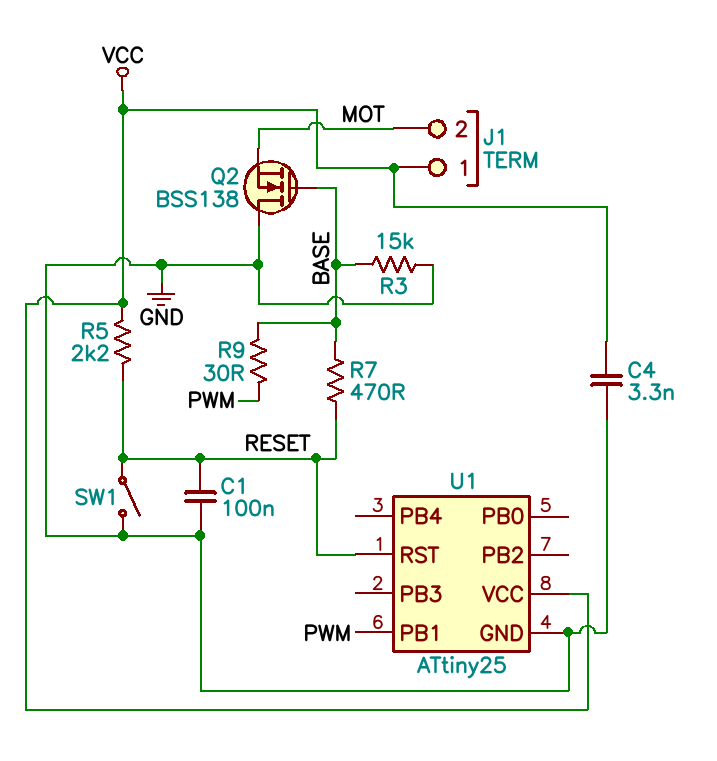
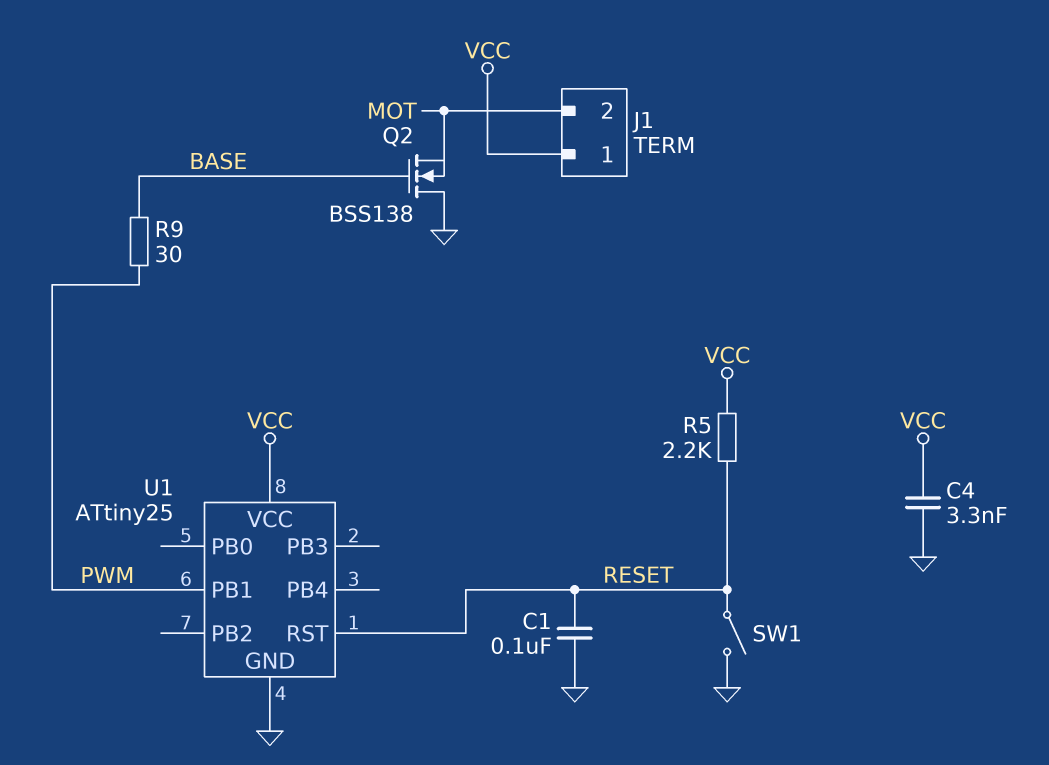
R3: 15k (BASE, GND) -> none
R7: 470 (BASE, RESET) -> none

